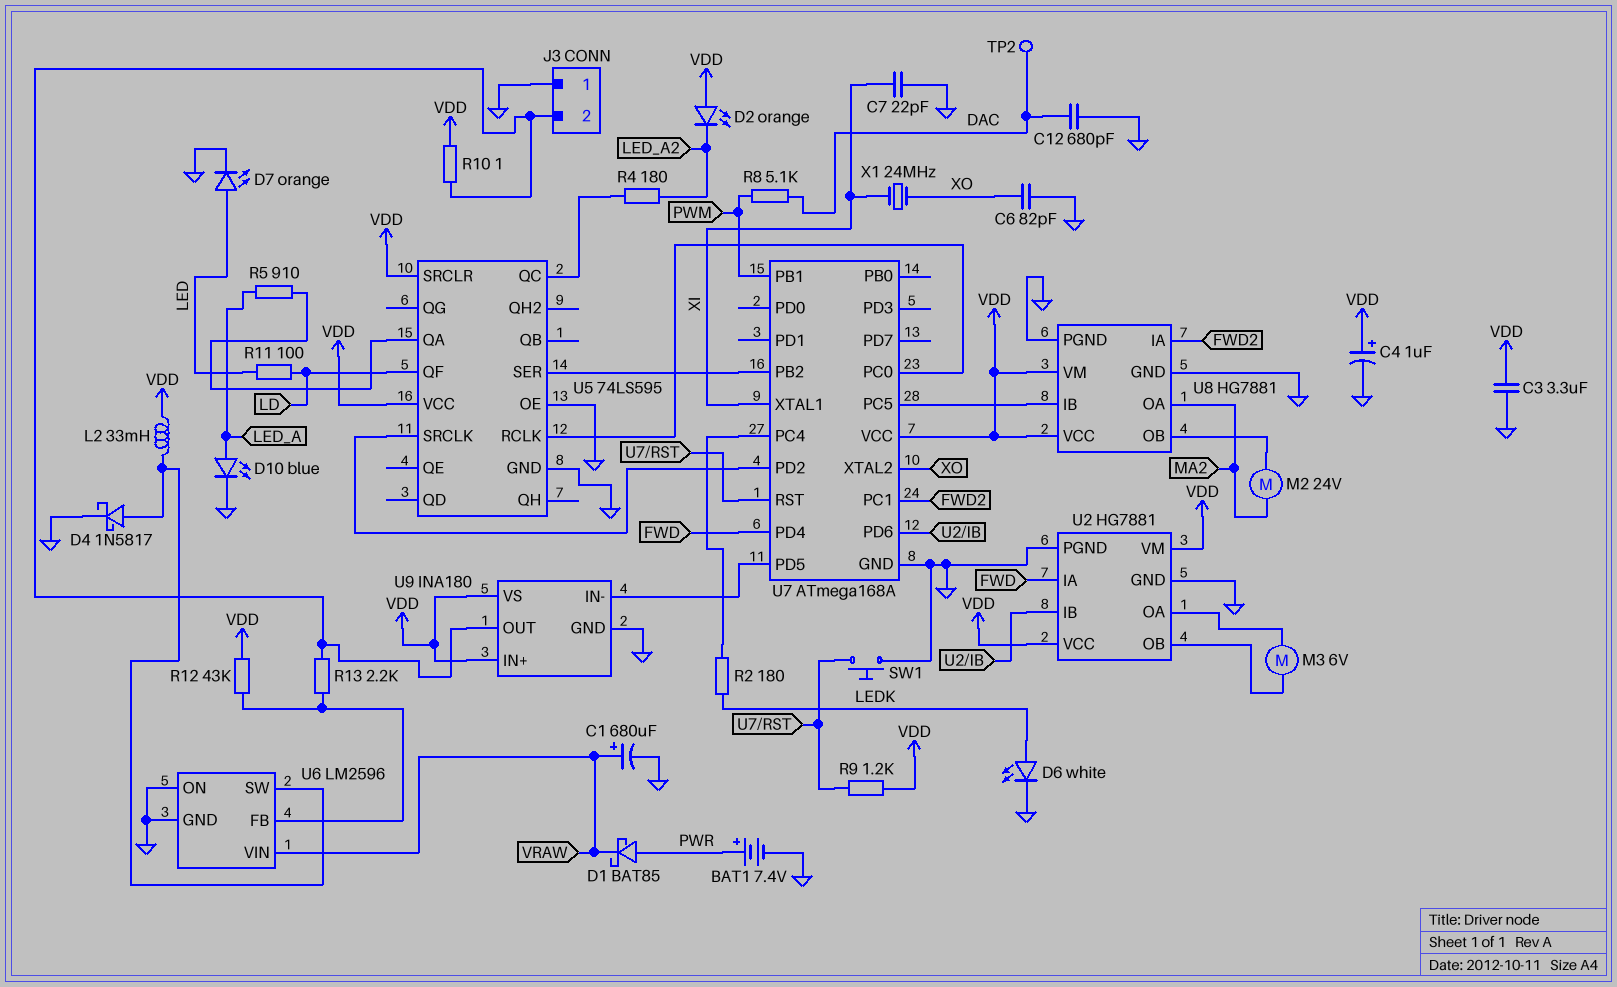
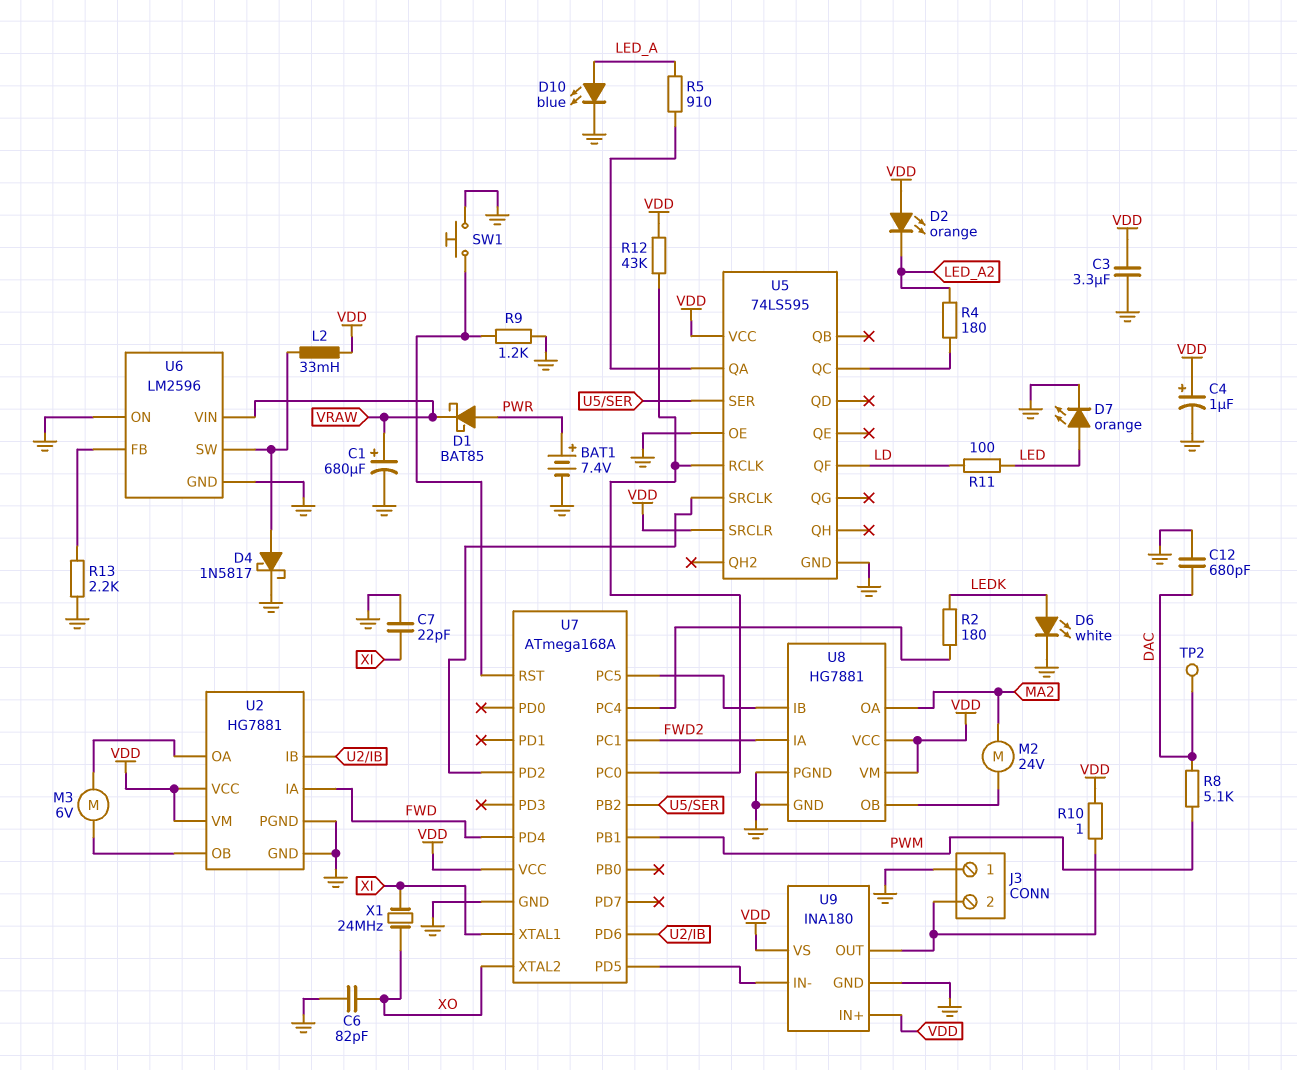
R9: 1.2k (U7/RST, VDD) -> 1.2k (GND, U7/RST)
R12: 43k (U6/FB, VDD) -> 43k (U5/RCLK, VDD)
R13: 2.2k (J3/2, U6/FB) -> 2.2k (GND, U6/FB)

